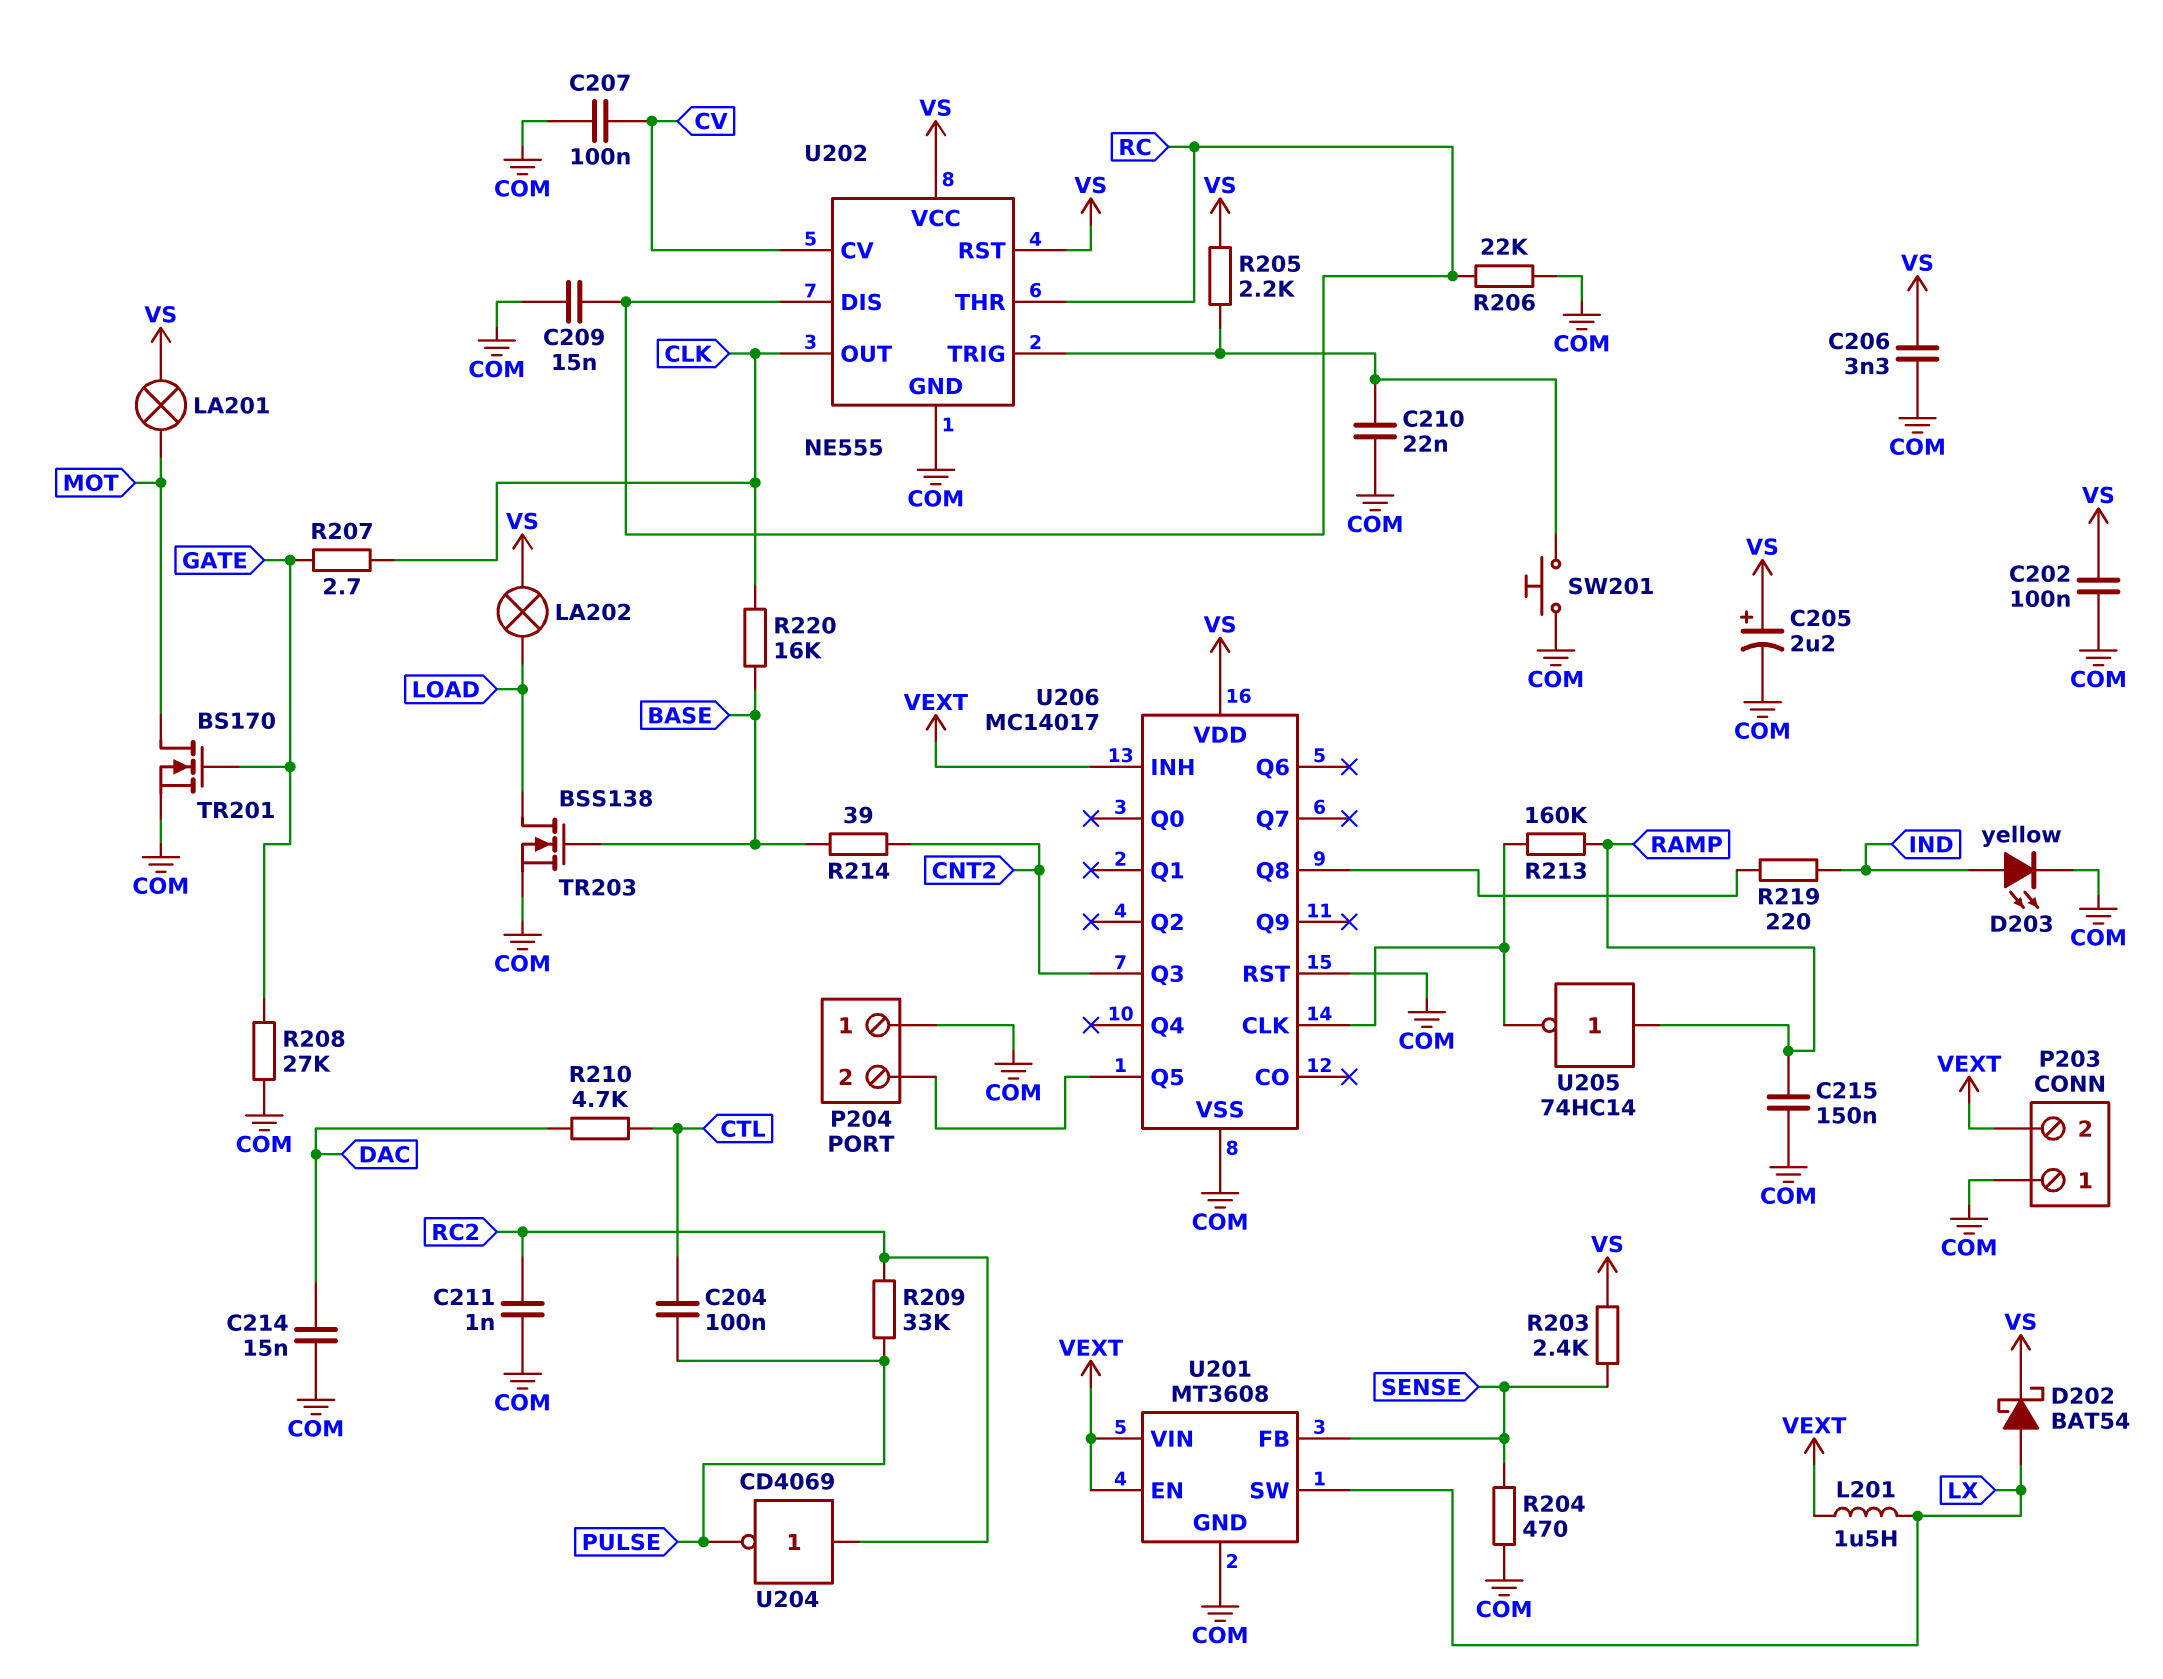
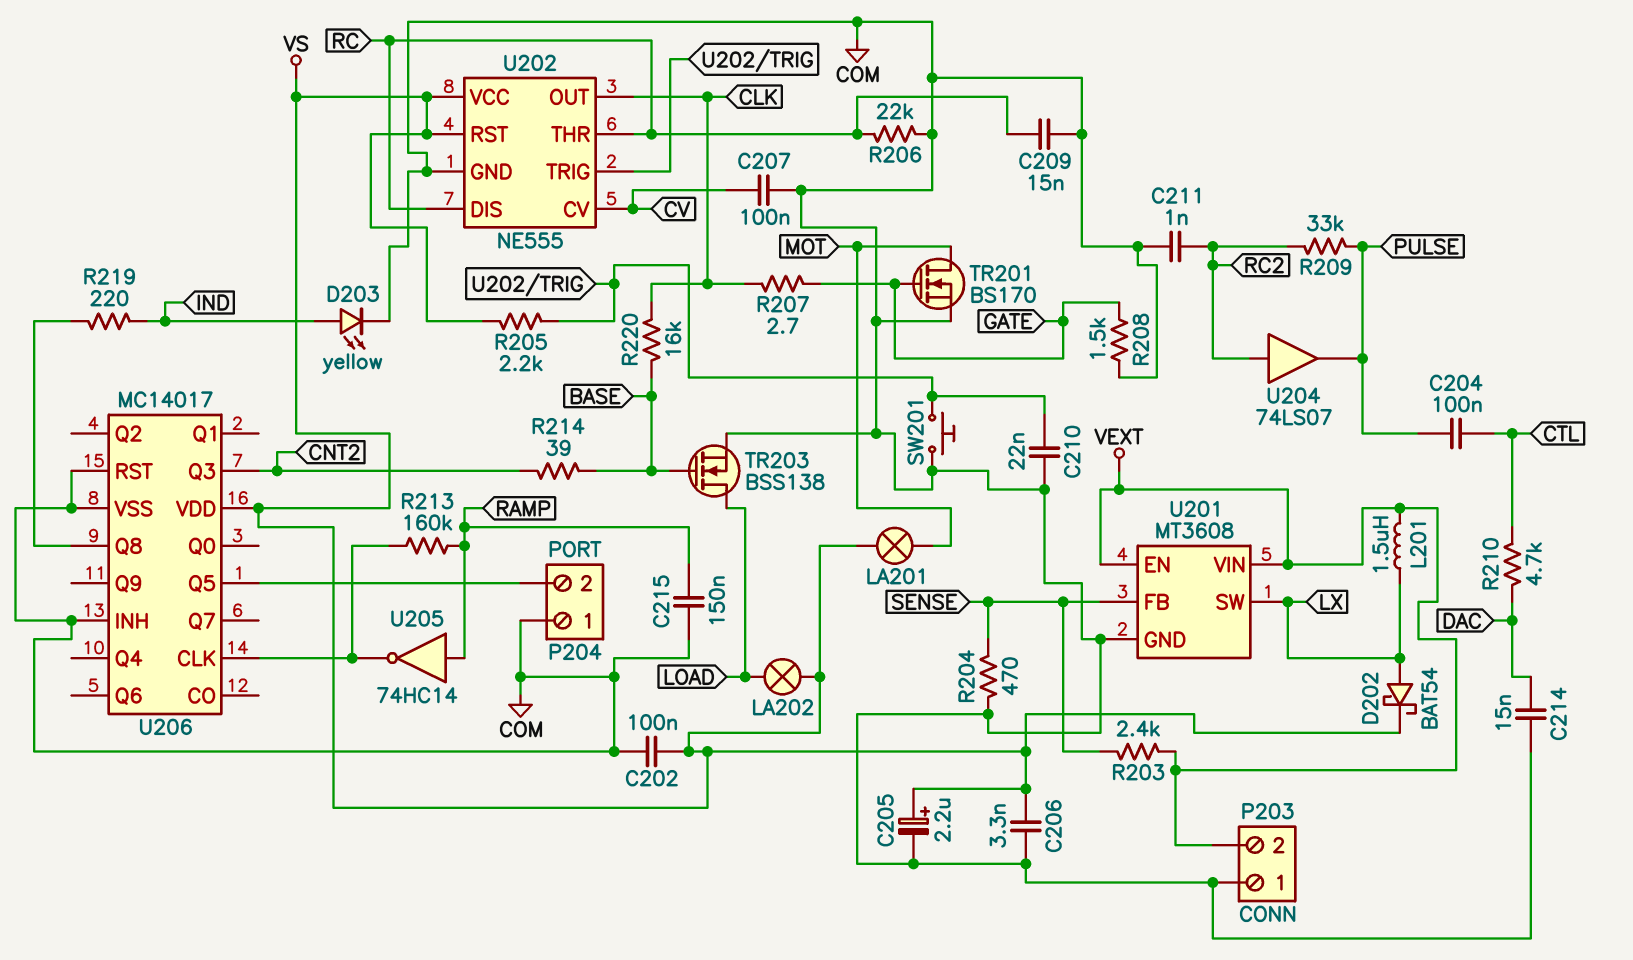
R203: 2.4k (SENSE, VS) -> 2.4k (SENSE, VEXT)
R208: 27k (COM, GATE) -> 1.5k (COM, GATE)
U204: NOT CD4069 (in RC2, out PULSE) -> buffer 74LS07 (in RC2, out PULSE)
U206 pin INH: VEXT -> COM

